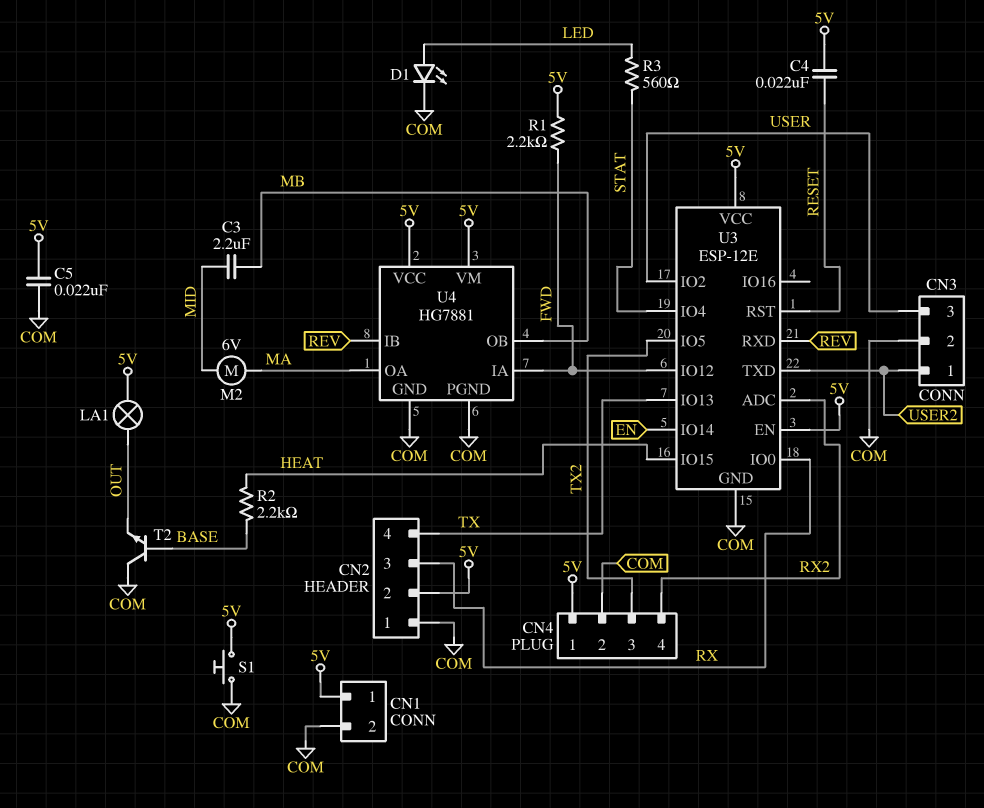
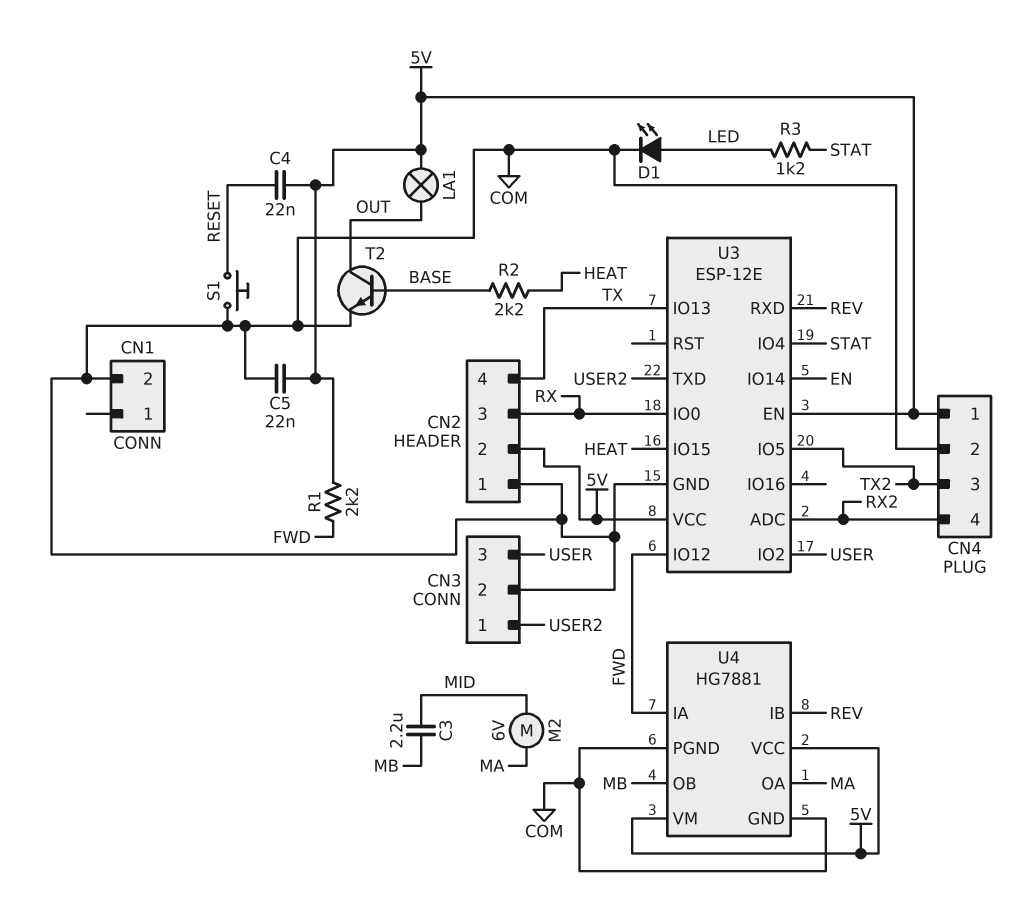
CN1 pin 1: 5V -> none
R3: 560 (LED, STAT) -> 1.2k (LED, STAT)
S1: button (5V, COM) -> button (COM, RESET)
T2: NPN (B BASE, C COM, E OUT) -> NPN (B BASE, C OUT, E COM)
U3 pin RST: RESET -> none

